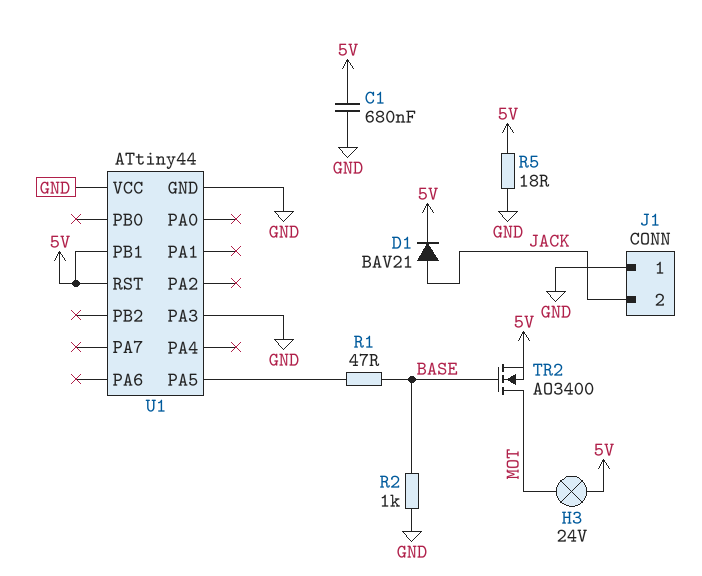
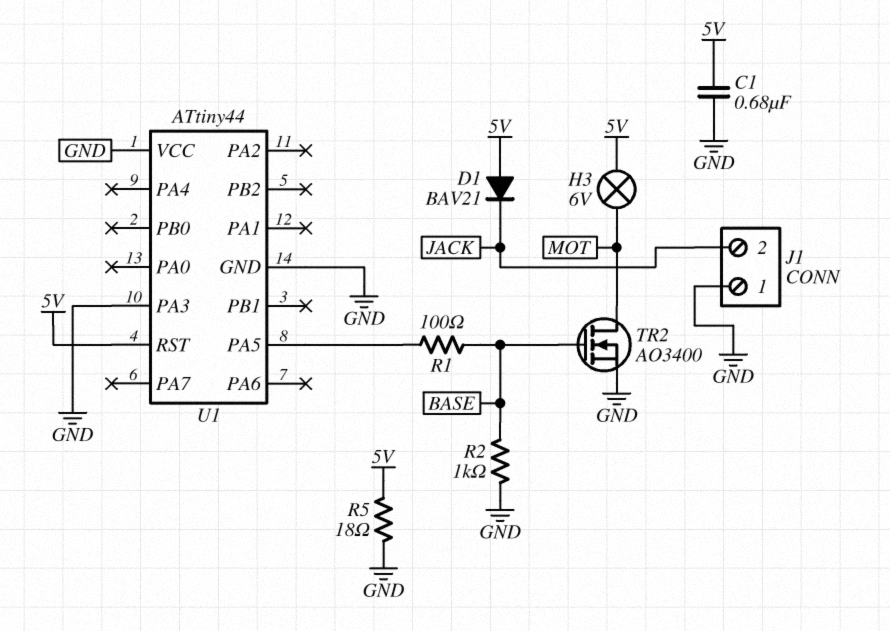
D1: diode BAV21 (A JACK, K 5V) -> diode BAV21 (A 5V, K JACK)
H3: lamp 24V (5V, MOT) -> lamp 6V (5V, MOT)
R1: 47 (BASE, U1/PA5) -> 100 (BASE, U1/PA5)
TR2: NMOS AO3400 (G BASE, D MOT, S 5V) -> NMOS AO3400 (G BASE, D MOT, S GND)
U1 pin PB1: 5V -> none

